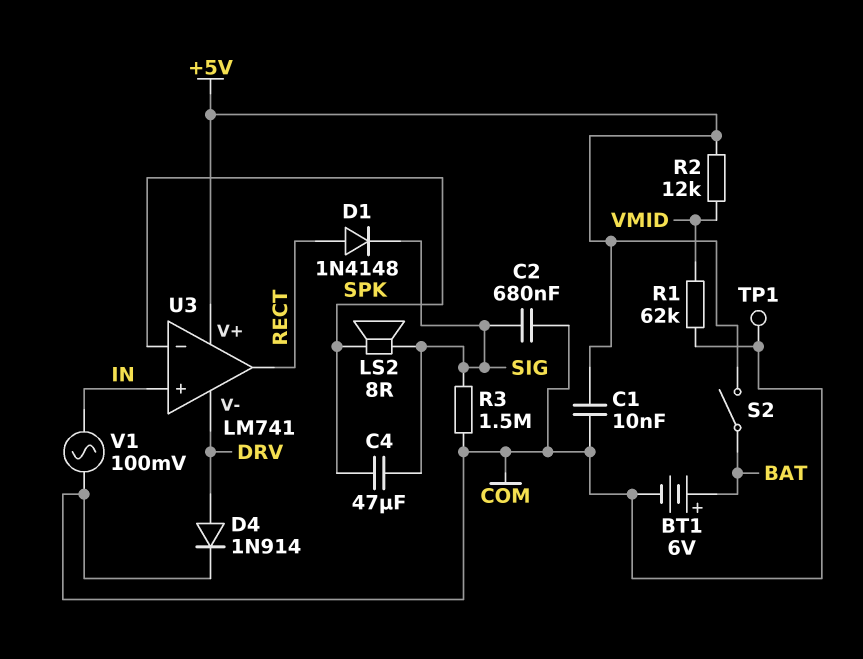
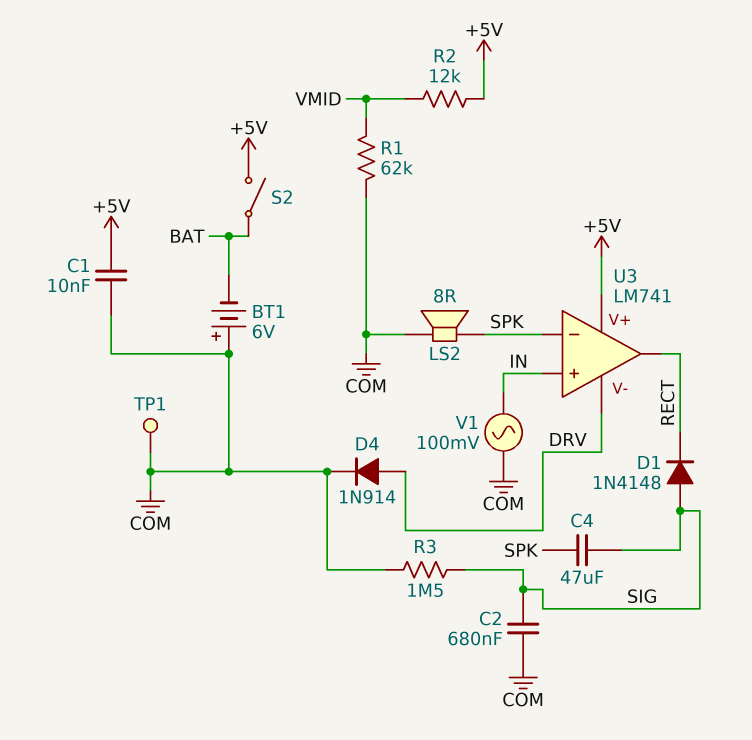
BT1: 6V (plus BAT, minus COM) -> 6V (plus COM, minus BAT)
D1: diode 1N4148 (A RECT, K SIG) -> diode 1N4148 (A SIG, K RECT)
LS2: speaker 8R (SIG, SPK) -> speaker 8R (COM, SPK)

